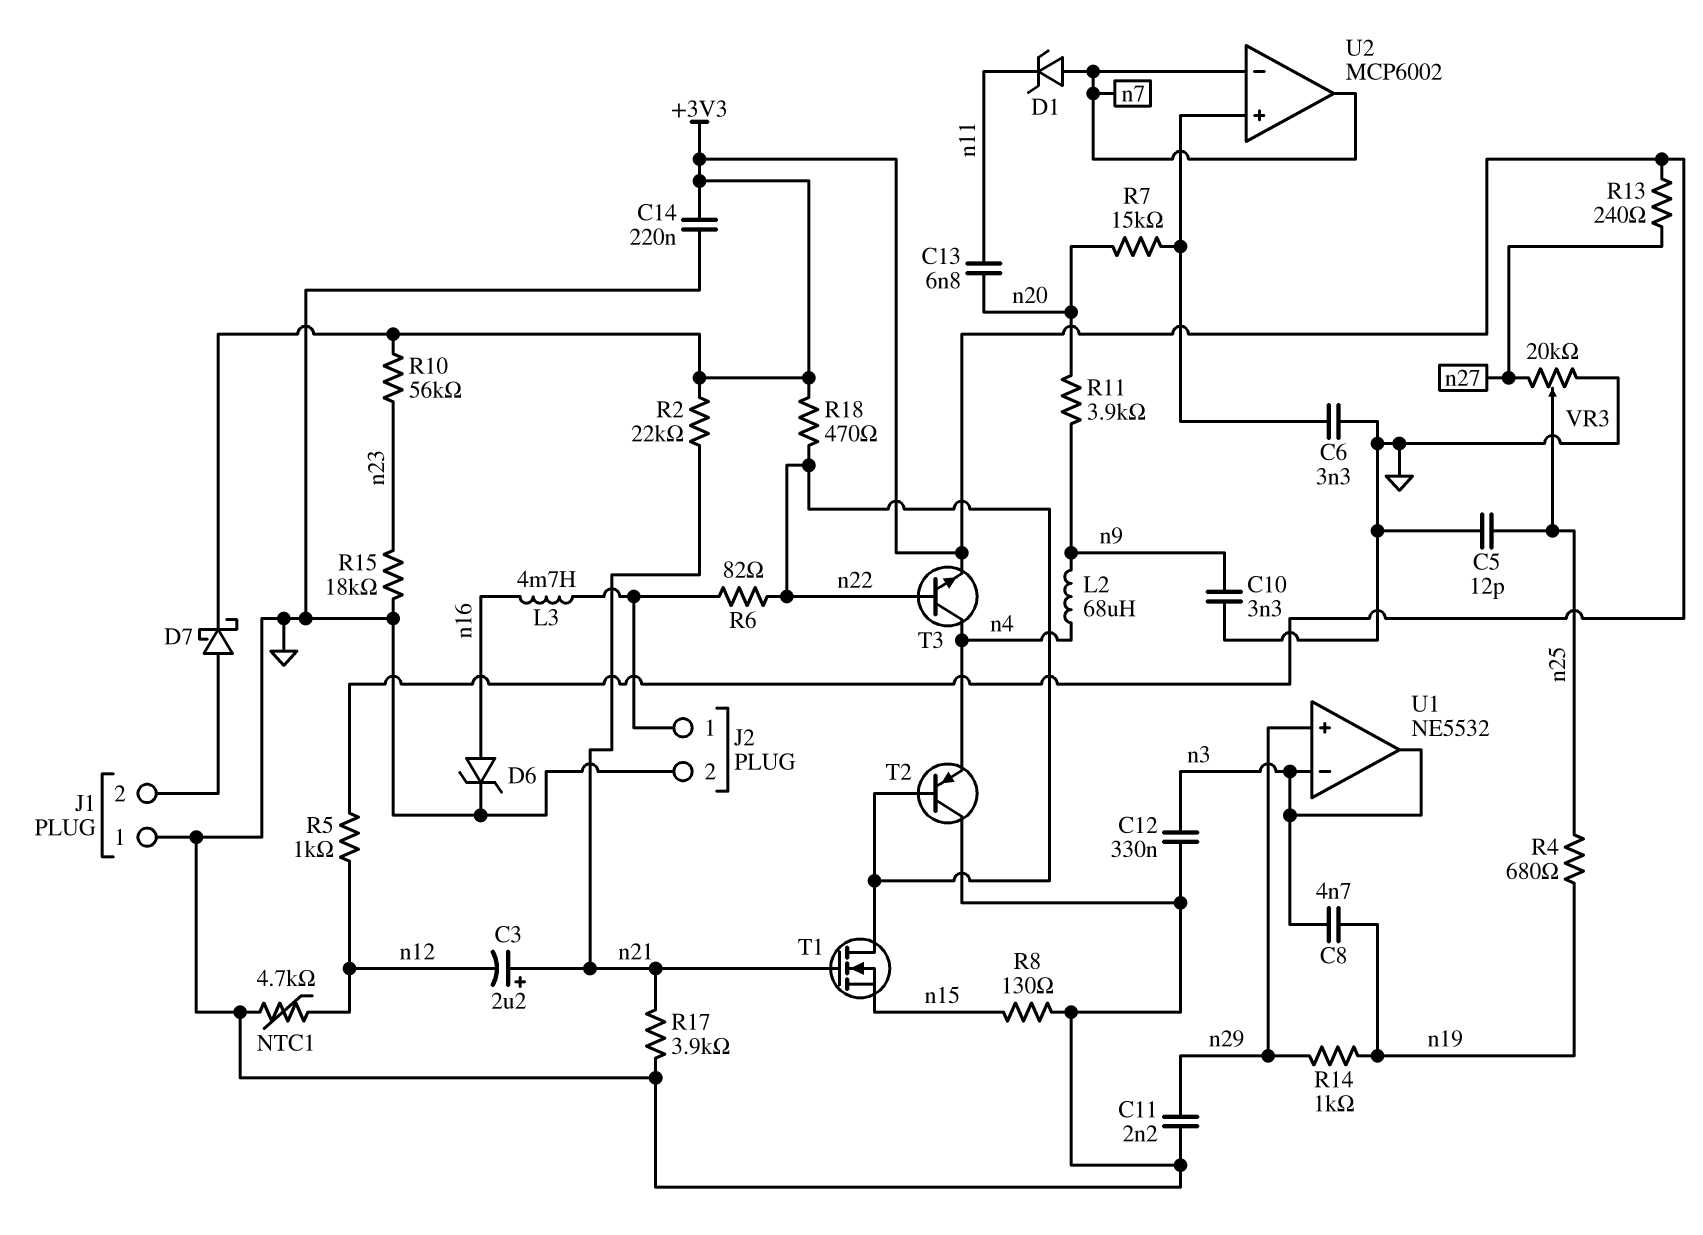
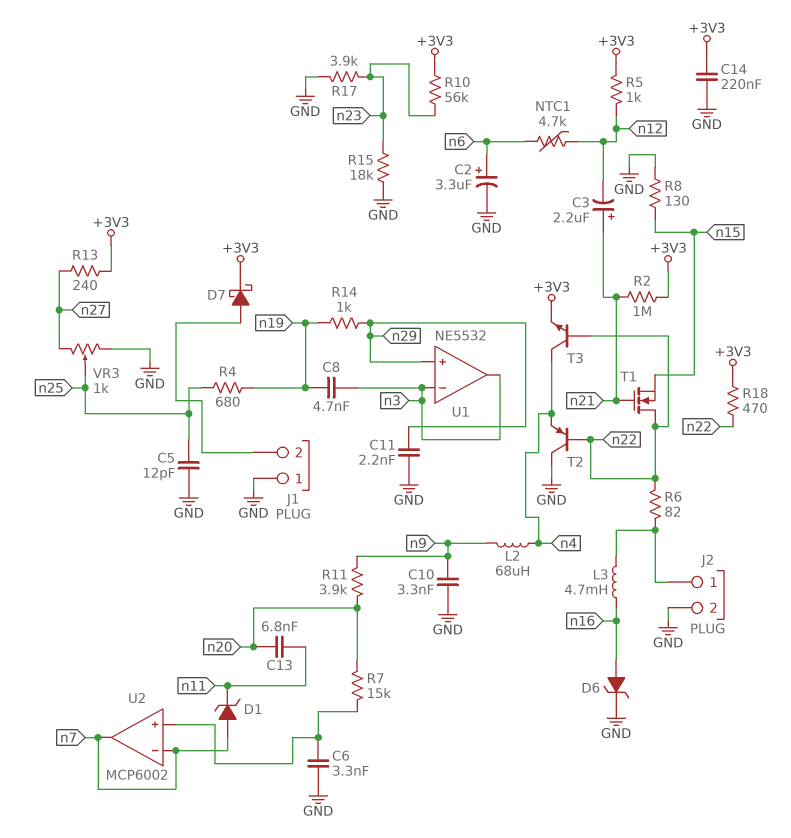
C2: none -> 3.3uF (plus n6, minus GND)
C12: 330nF (GND, n3) -> none
NTC1: 4.7k (GND, n12) -> 4.7k (n6, n12)
R2: 22k (+3V3, n21) -> 1M (+3V3, n21)
R17: 3.9k (GND, n21) -> 3.9k (GND, n23)
VR3: 20k (GND, n27, wiper n25) -> 1k (GND, n27, wiper n25)

